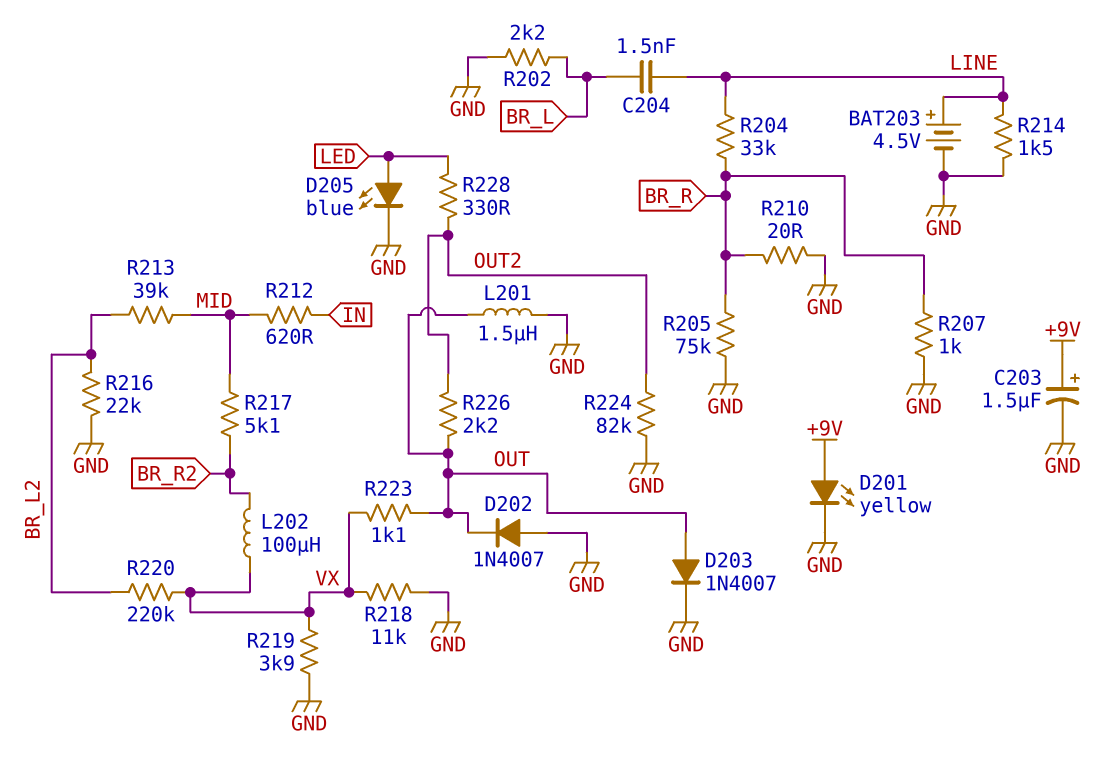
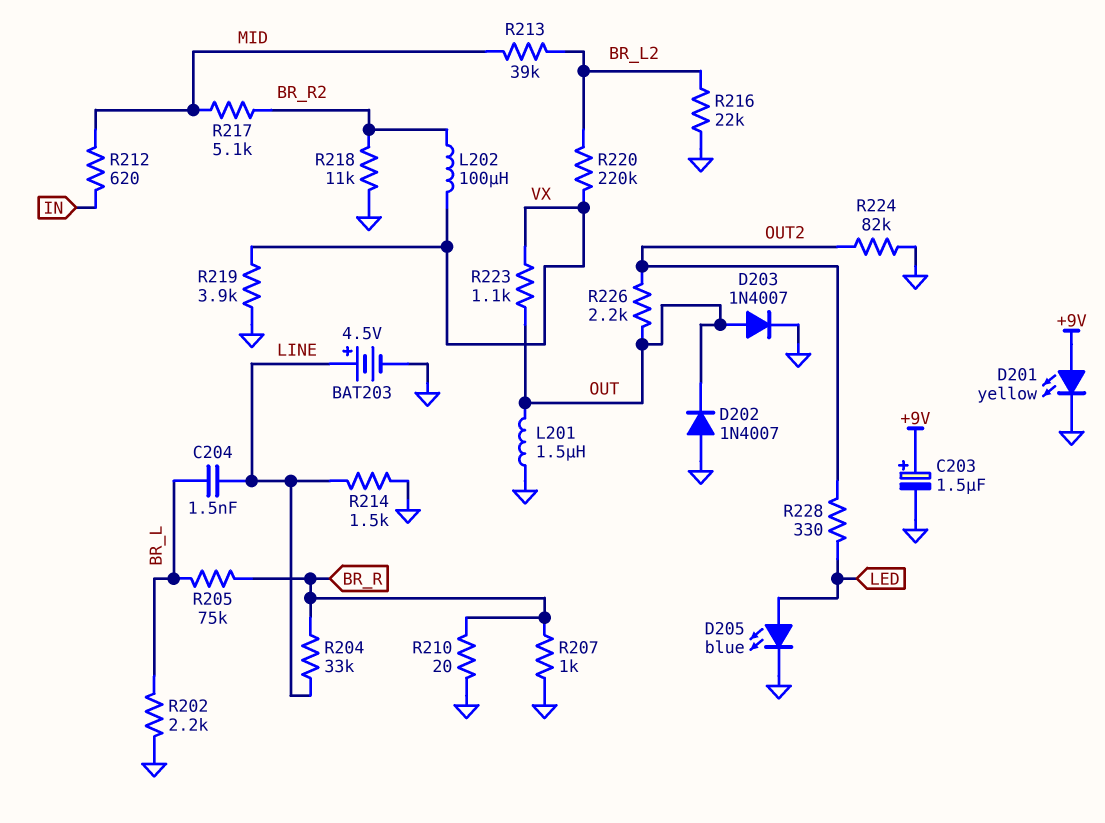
R205: 75k (BR_R, GND) -> 75k (BR_L, BR_R)
R218: 11k (GND, VX) -> 11k (BR_R2, GND)

